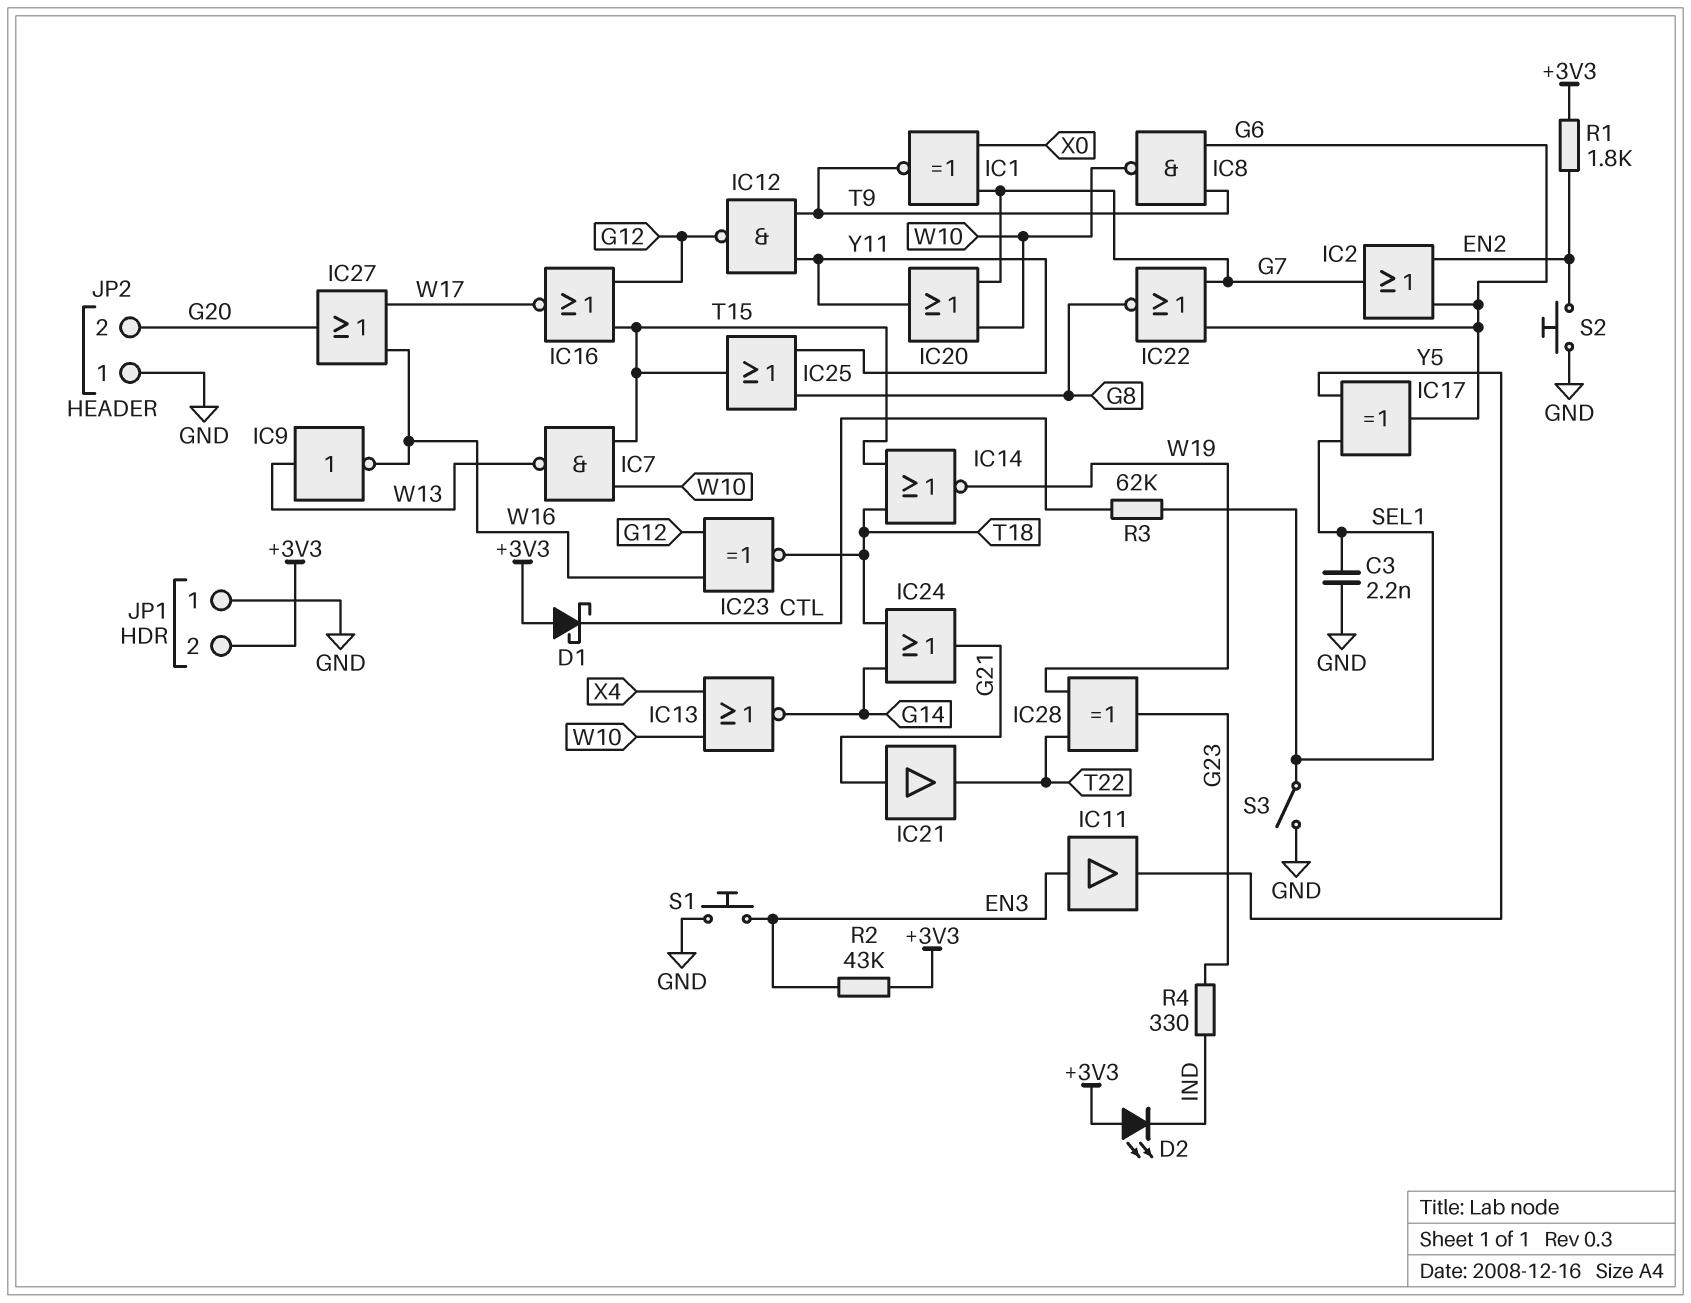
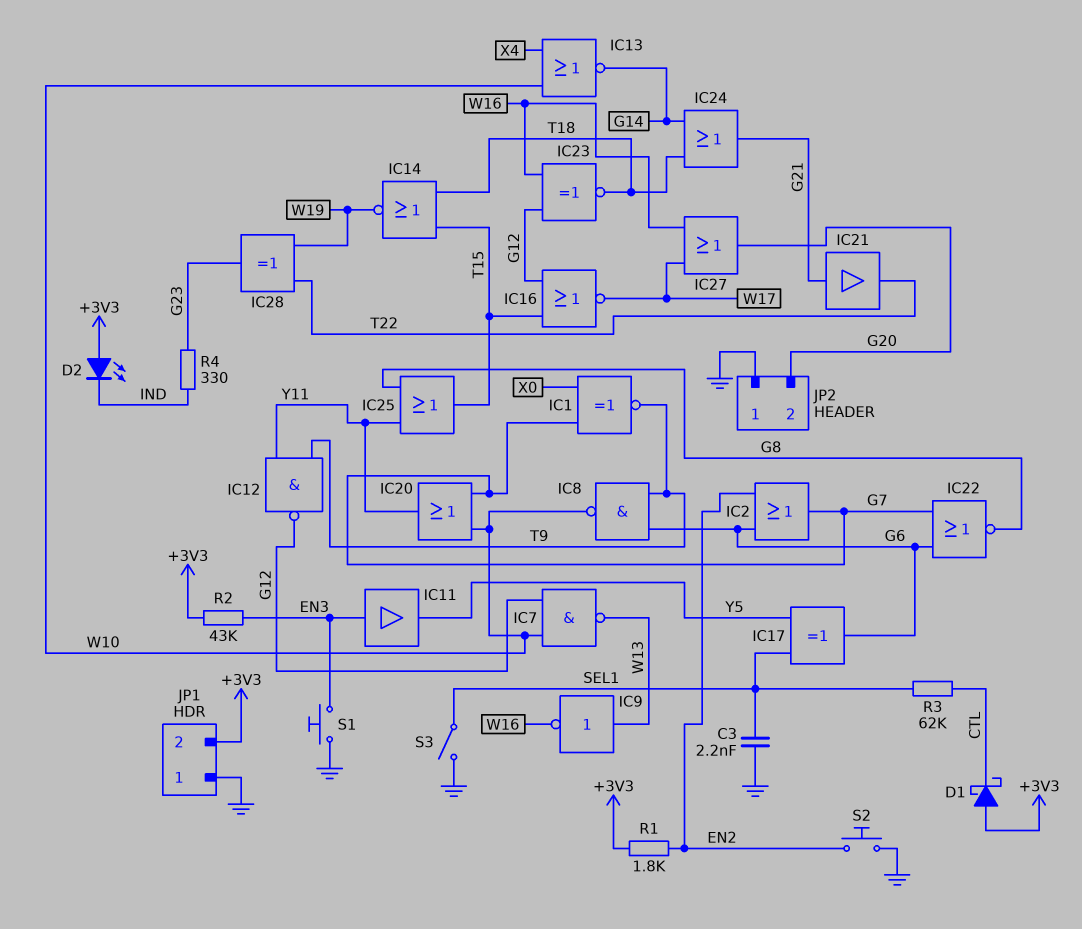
IC7: NAND (in T15, in W10, out W13) -> NAND (in G12, in W10, out W13)

